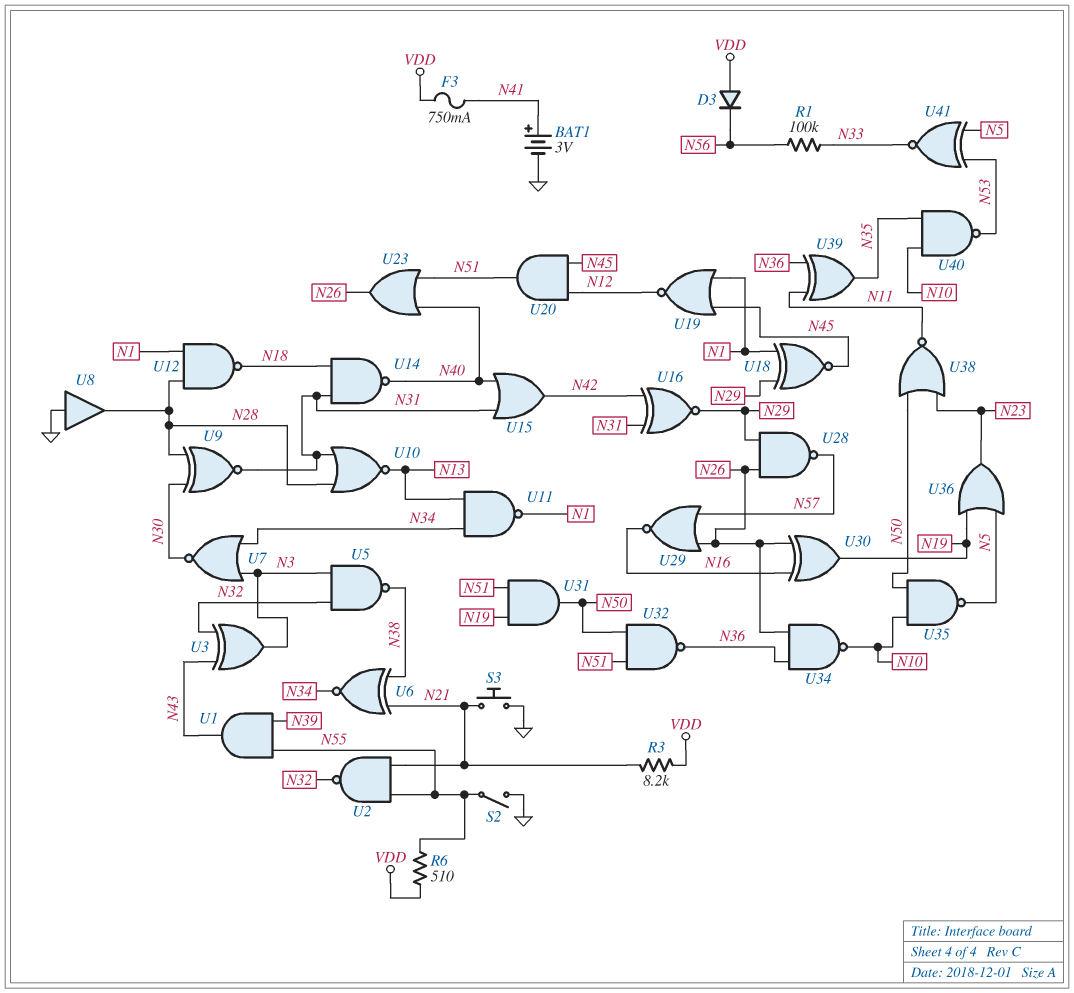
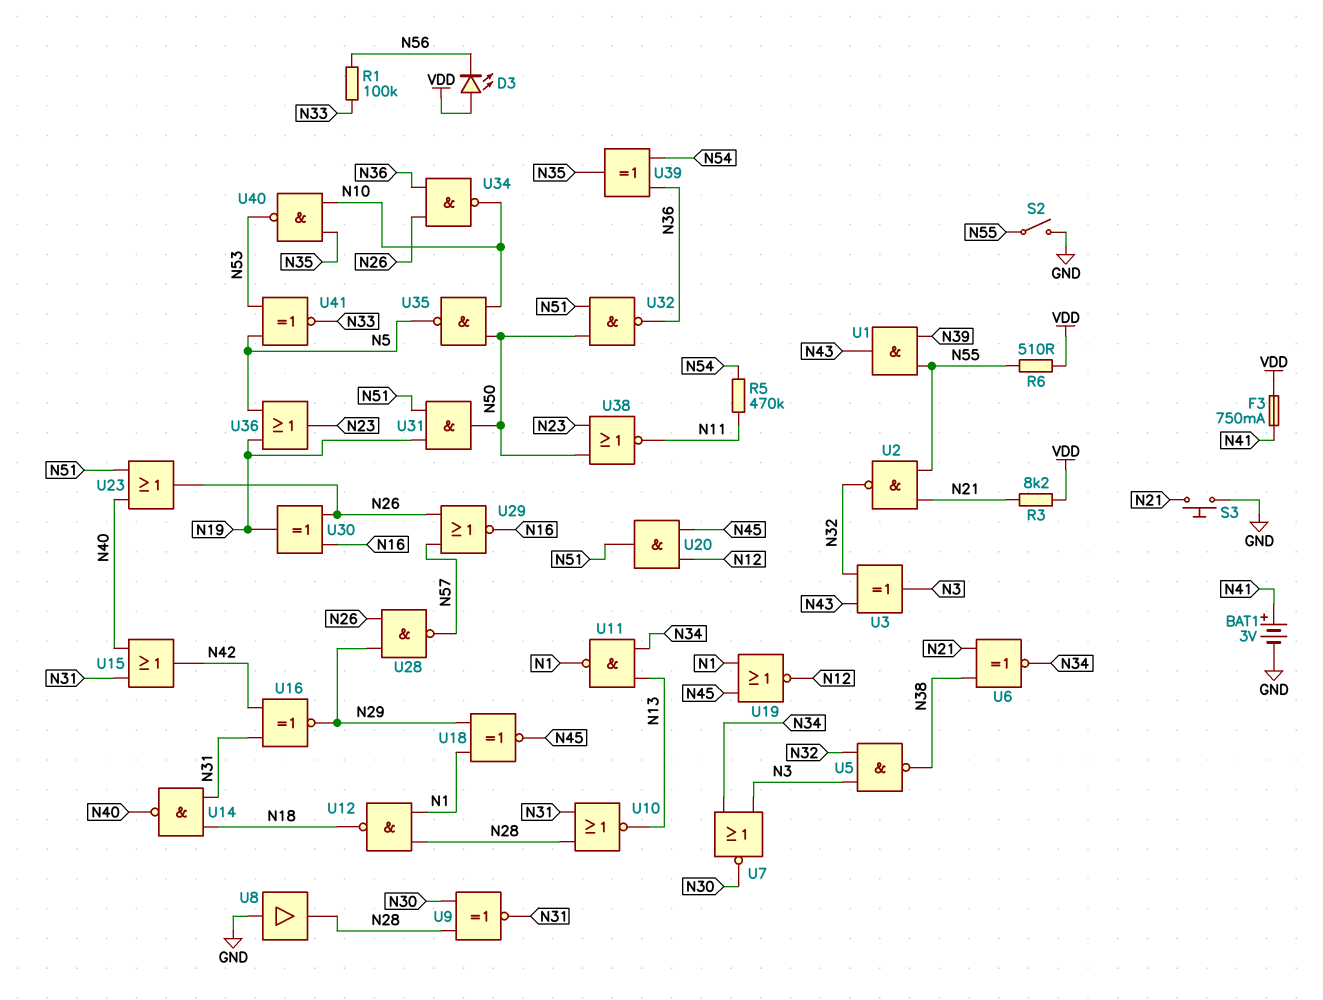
D3: diode (A VDD, K N56) -> LED (A VDD, K N56)
R5: none -> 470k (N11, N54)
U39: XOR (in N11, in N36, out N35) -> XOR (in N36, in N54, out N35)

